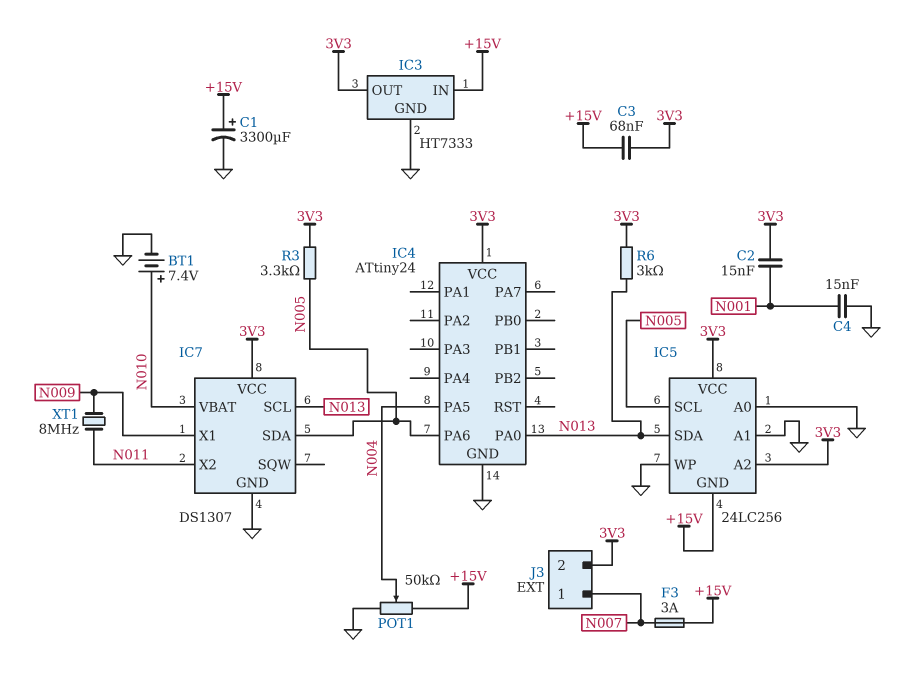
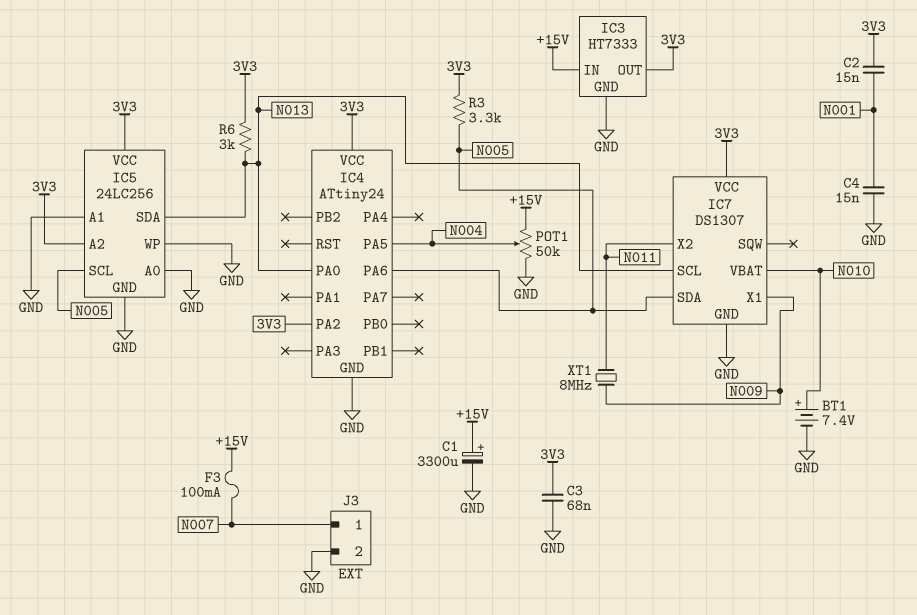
C3: 68nF (+15V, 3V3) -> 68nF (3V3, GND)
F3: 3A (+15V, N007) -> 100mA (+15V, N007)
IC4 pin PA2: none -> 3V3
IC5 pin GND: +15V -> GND
J3 pin 2: 3V3 -> GND

